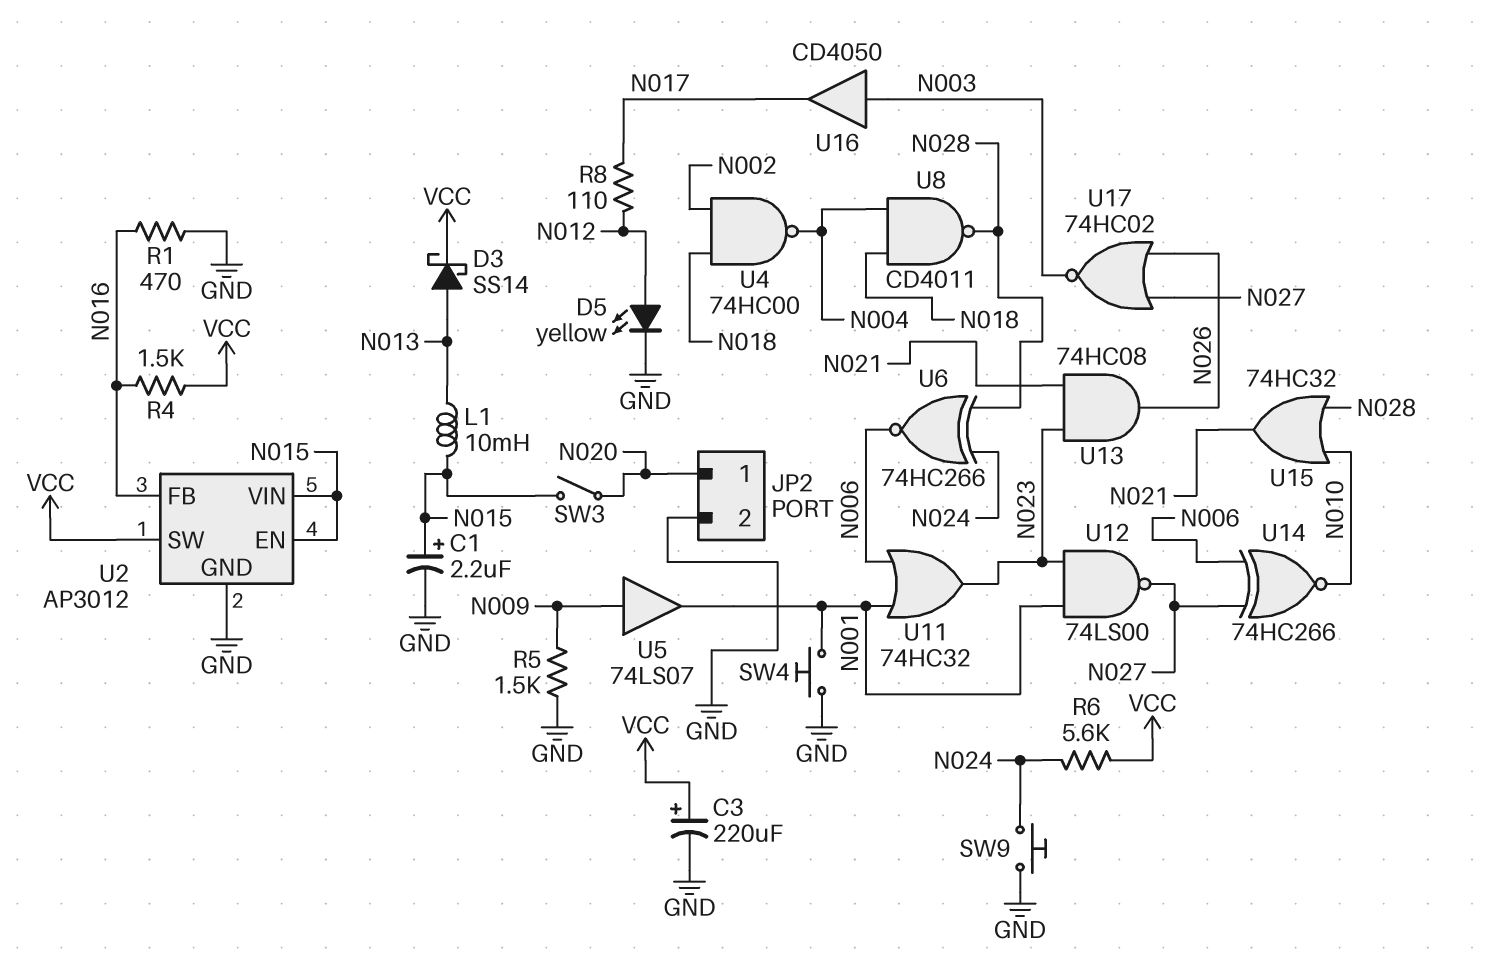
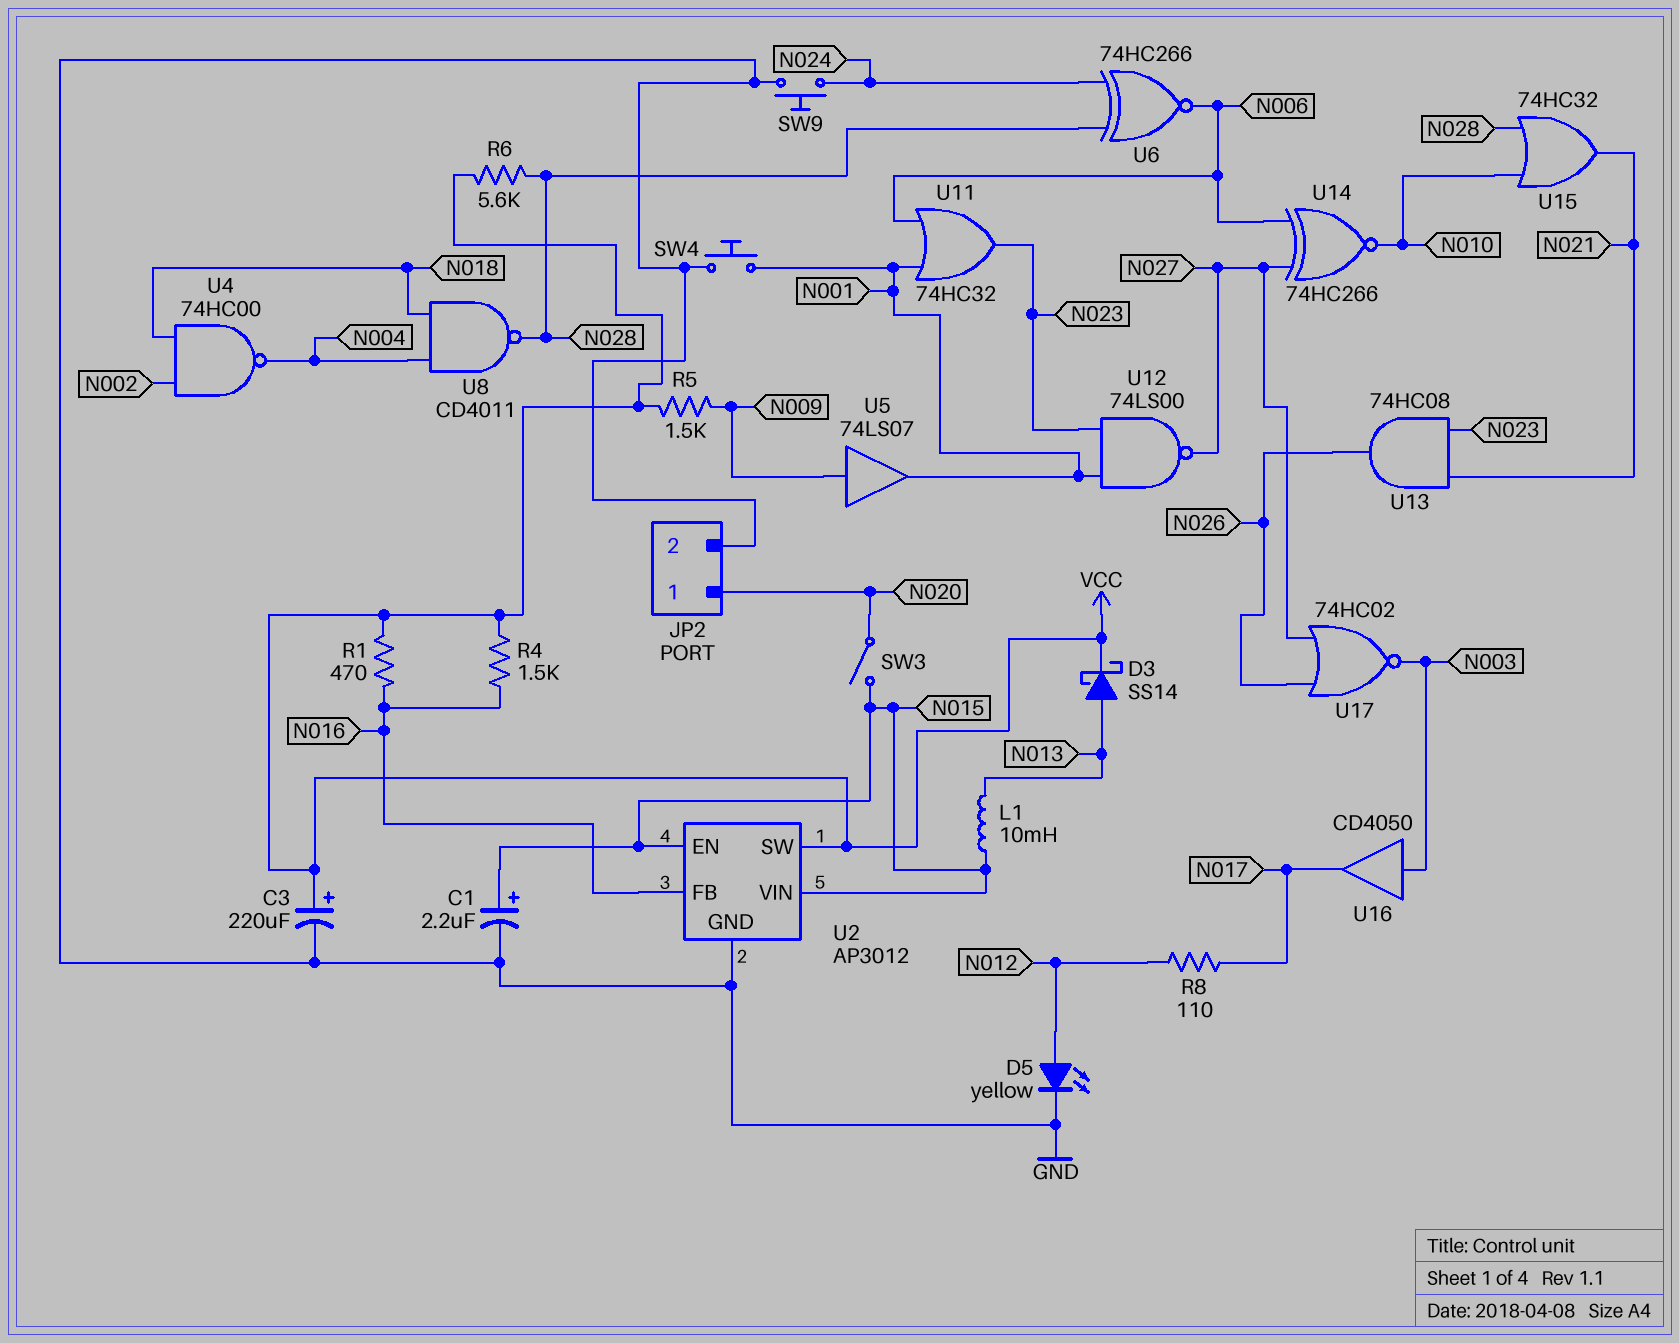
R1: 470 (GND, N016) -> 470 (N016, VCC)
R5: 1.5k (GND, N009) -> 1.5k (N009, VCC)
R6: 5.6k (N024, VCC) -> 5.6k (N028, VCC)

